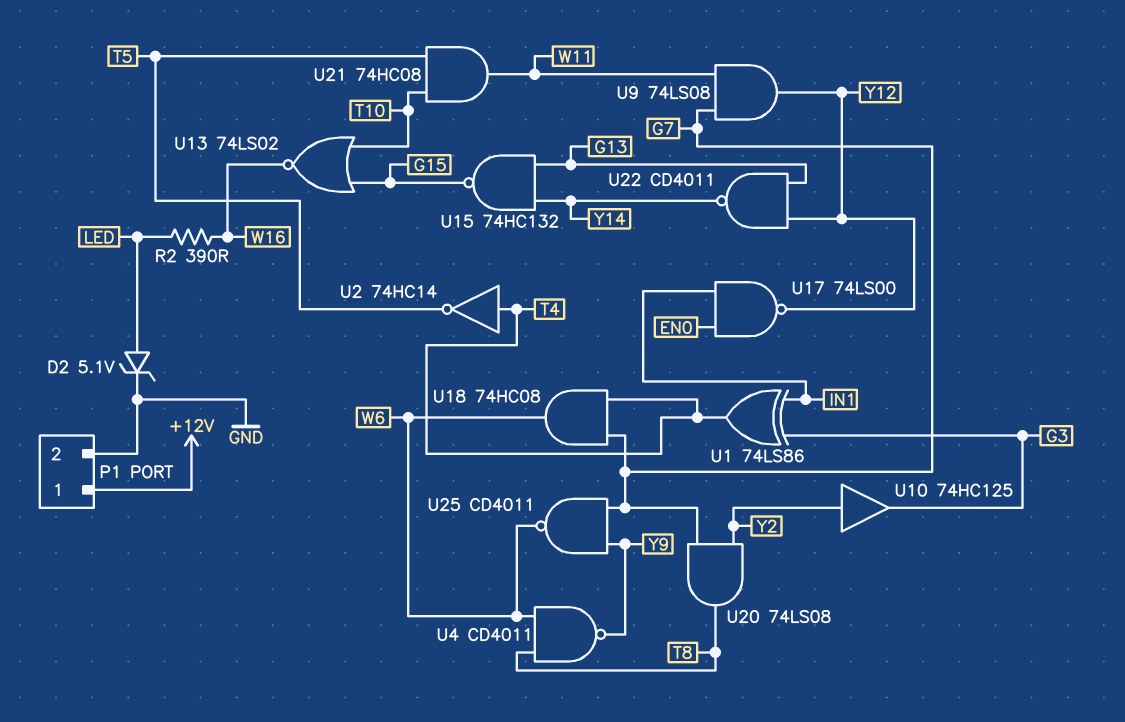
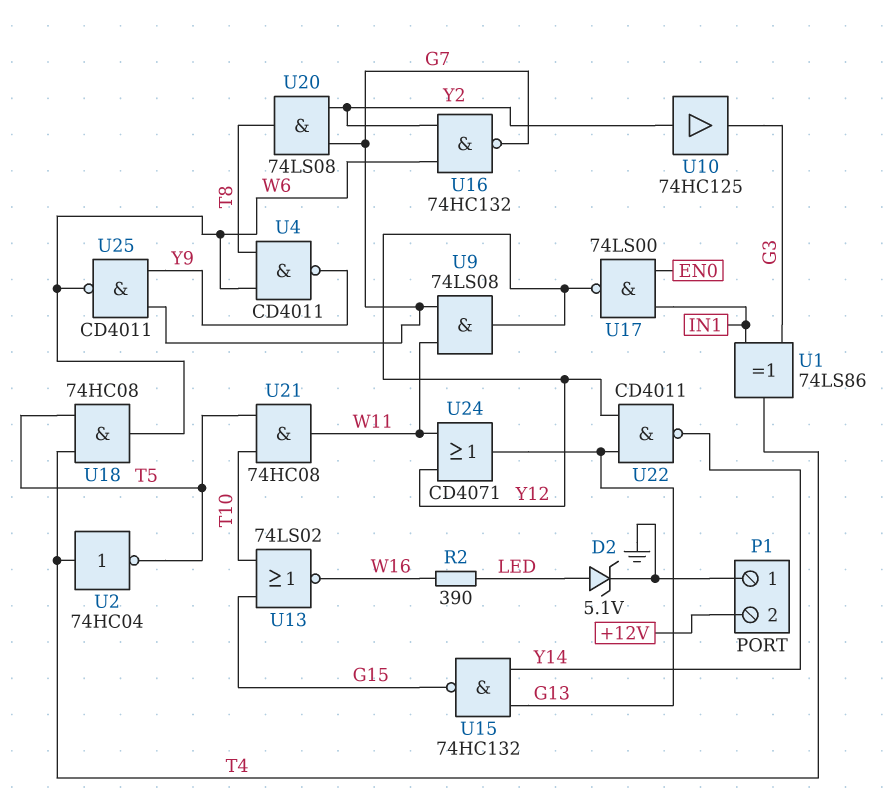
P1 pin 1: +12V -> GND
P1 pin 2: GND -> +12V
U2: NOT 74HC14 (in T4, out T5) -> NOT 74HC04 (in T4, out T5)
U16: none -> NAND 74HC132 (in W6, in Y2, out G7)
U18: AND 74HC08 (in G7, in T4, out W6) -> AND 74HC08 (in T4, in T5, out W6)
U24: none -> OR CD4071 (in W11, in Y12, out G13)

